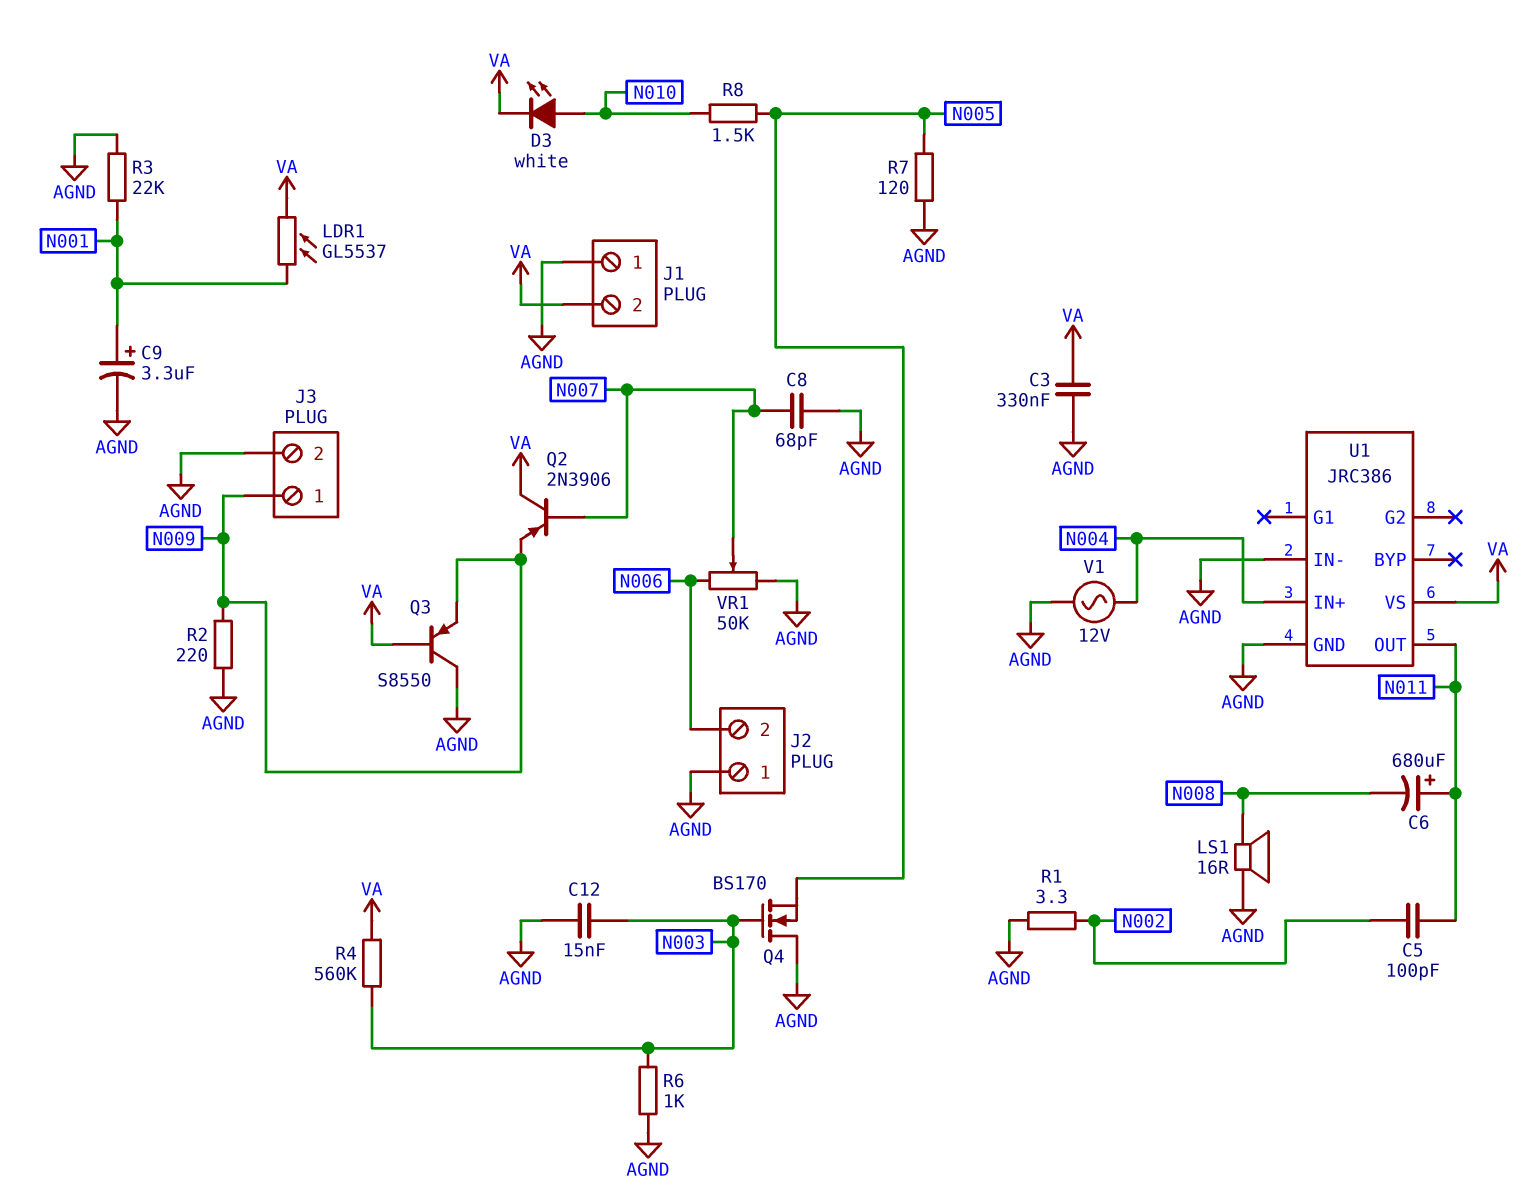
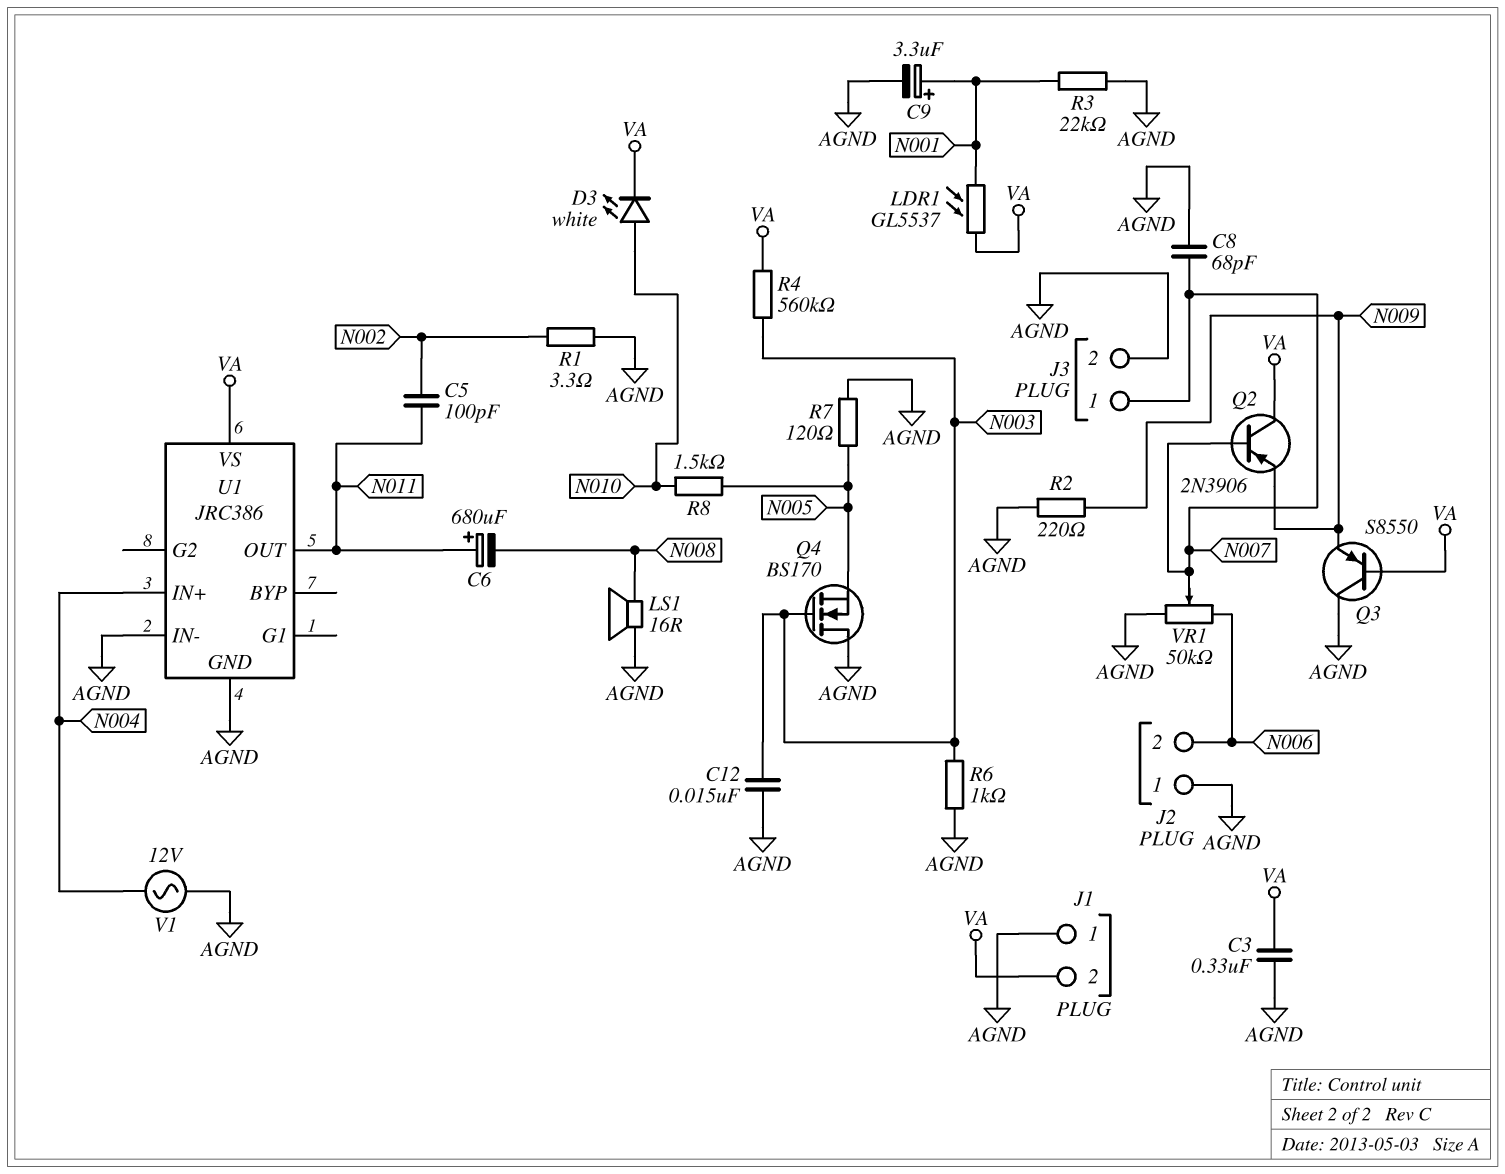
J3 pin 1: N009 -> N007

